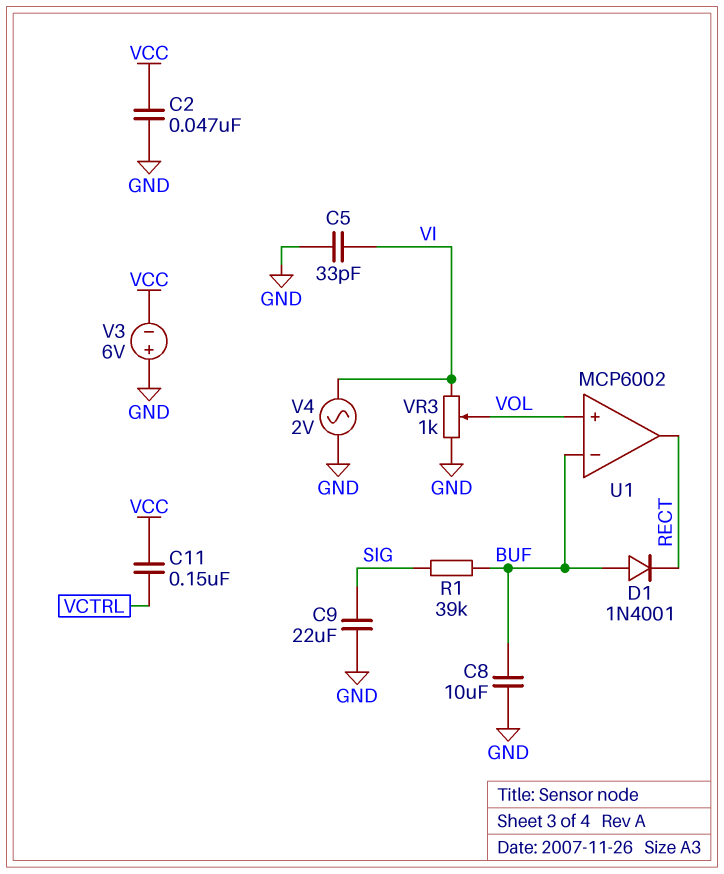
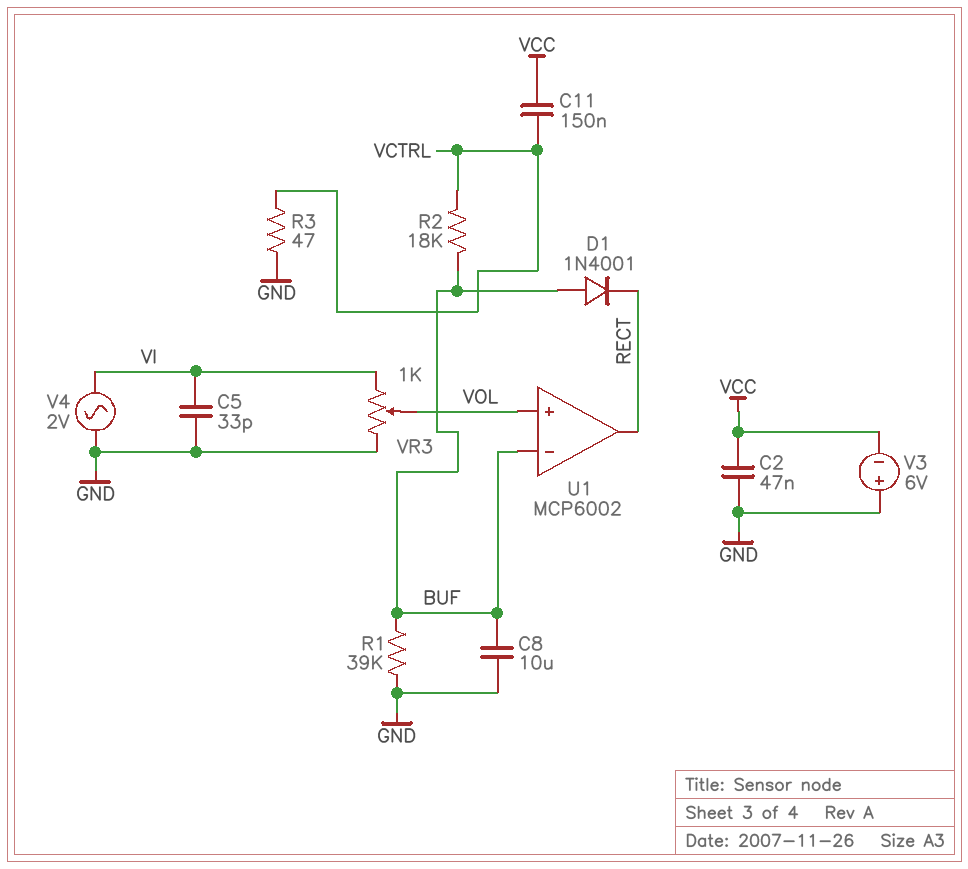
C9: 22uF (GND, SIG) -> none
R1: 39k (BUF, SIG) -> 39k (BUF, GND)
R2: none -> 18k (BUF, VCTRL)
R3: none -> 47 (GND, VCTRL)

